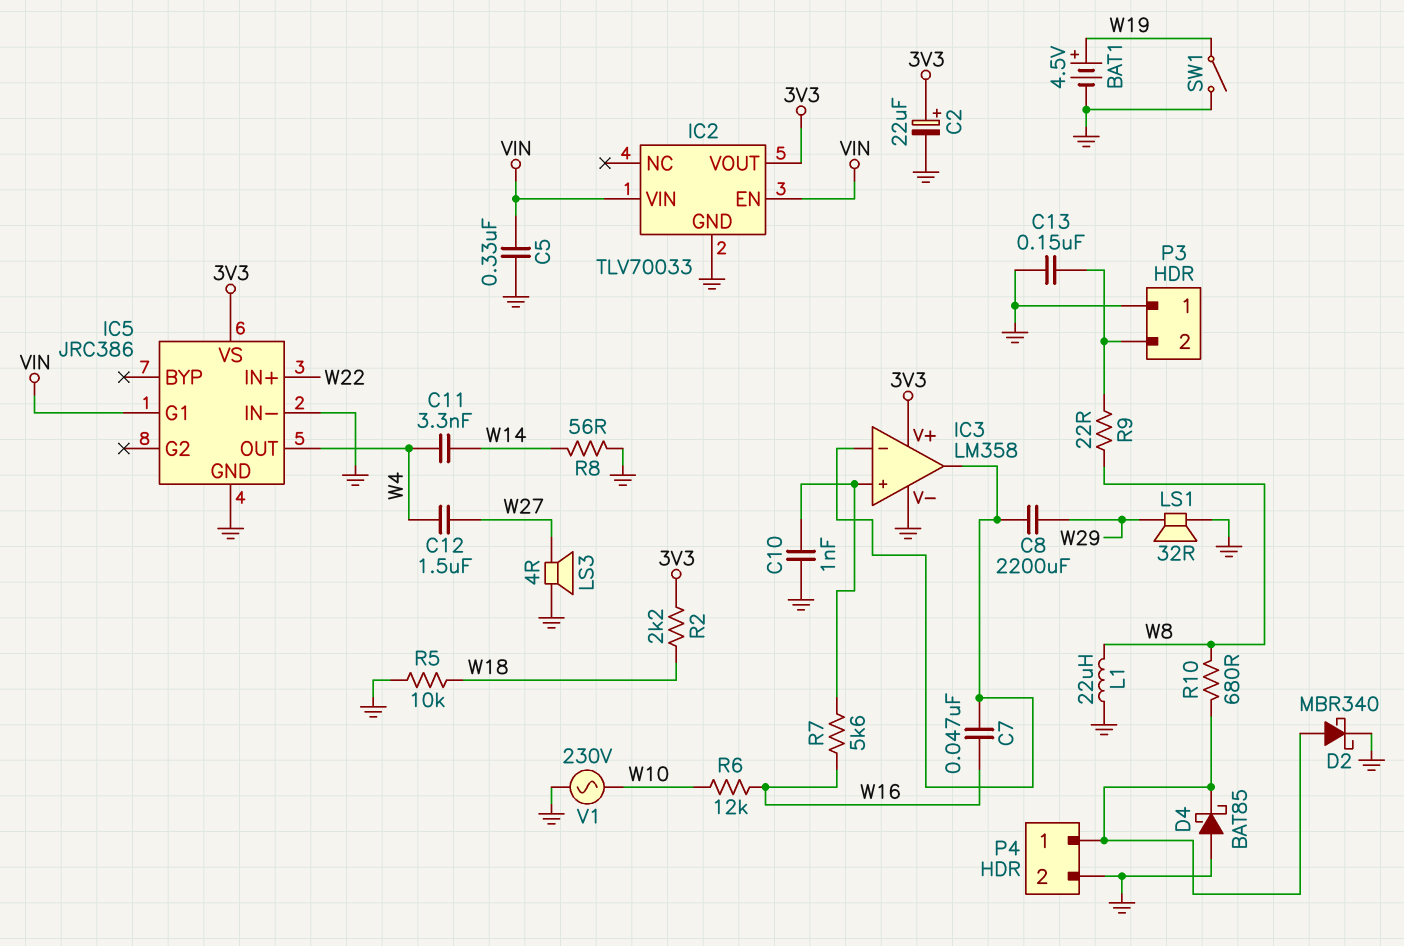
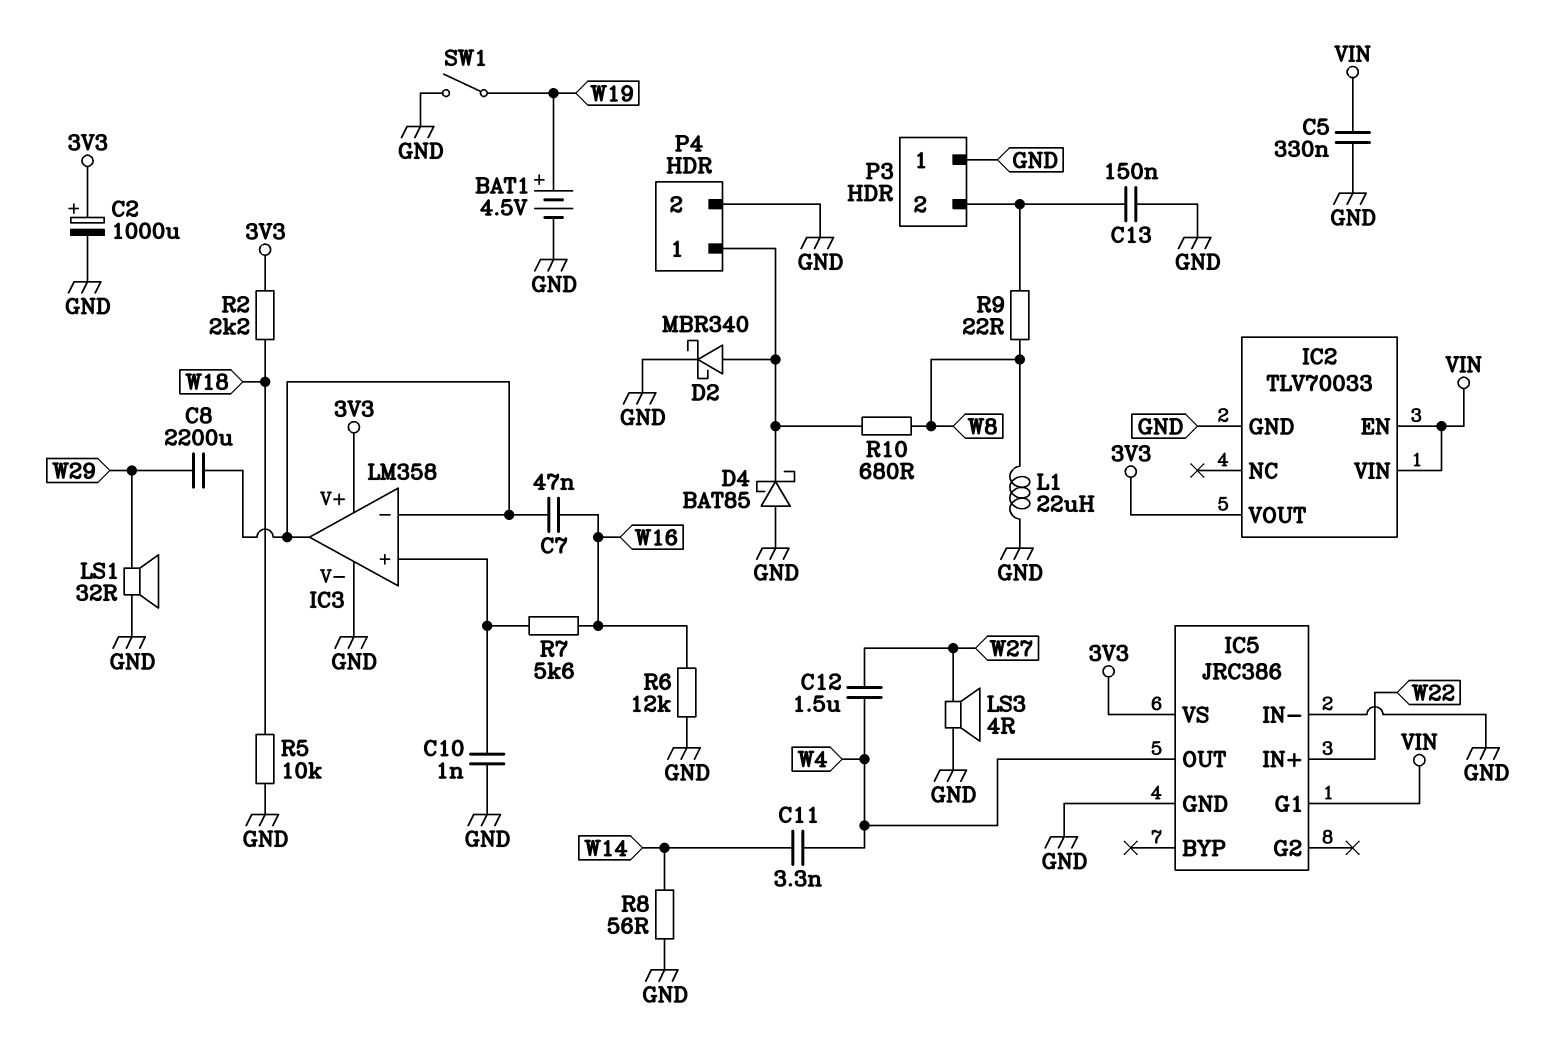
C2: 22uF (plus 3V3, minus GND) -> 1000uF (plus 3V3, minus GND)
R6: 12k (W10, W16) -> 12k (GND, W16)
V1: AC 230V (GND, W10) -> none

